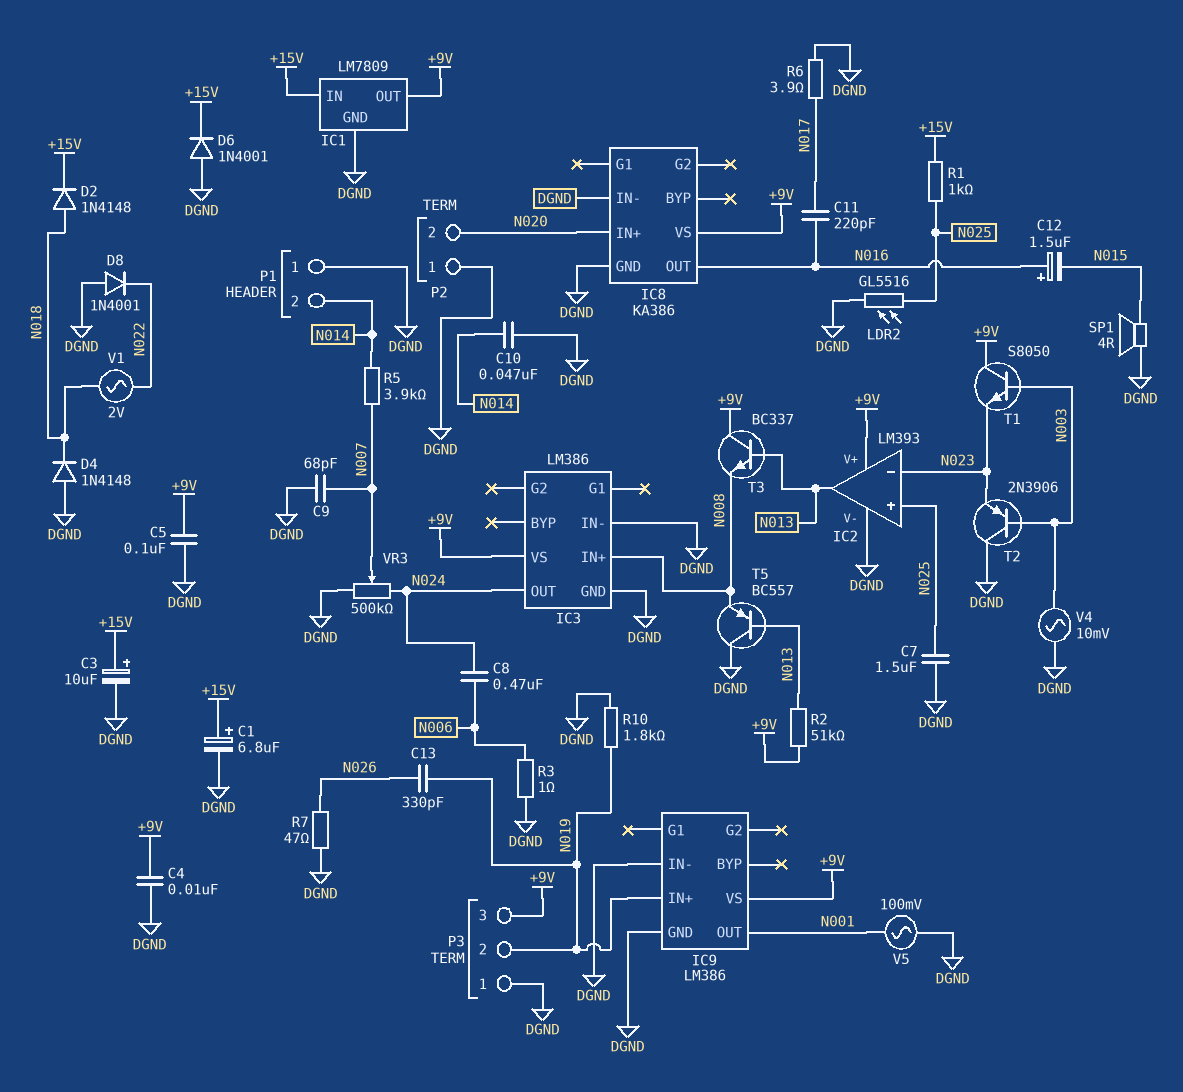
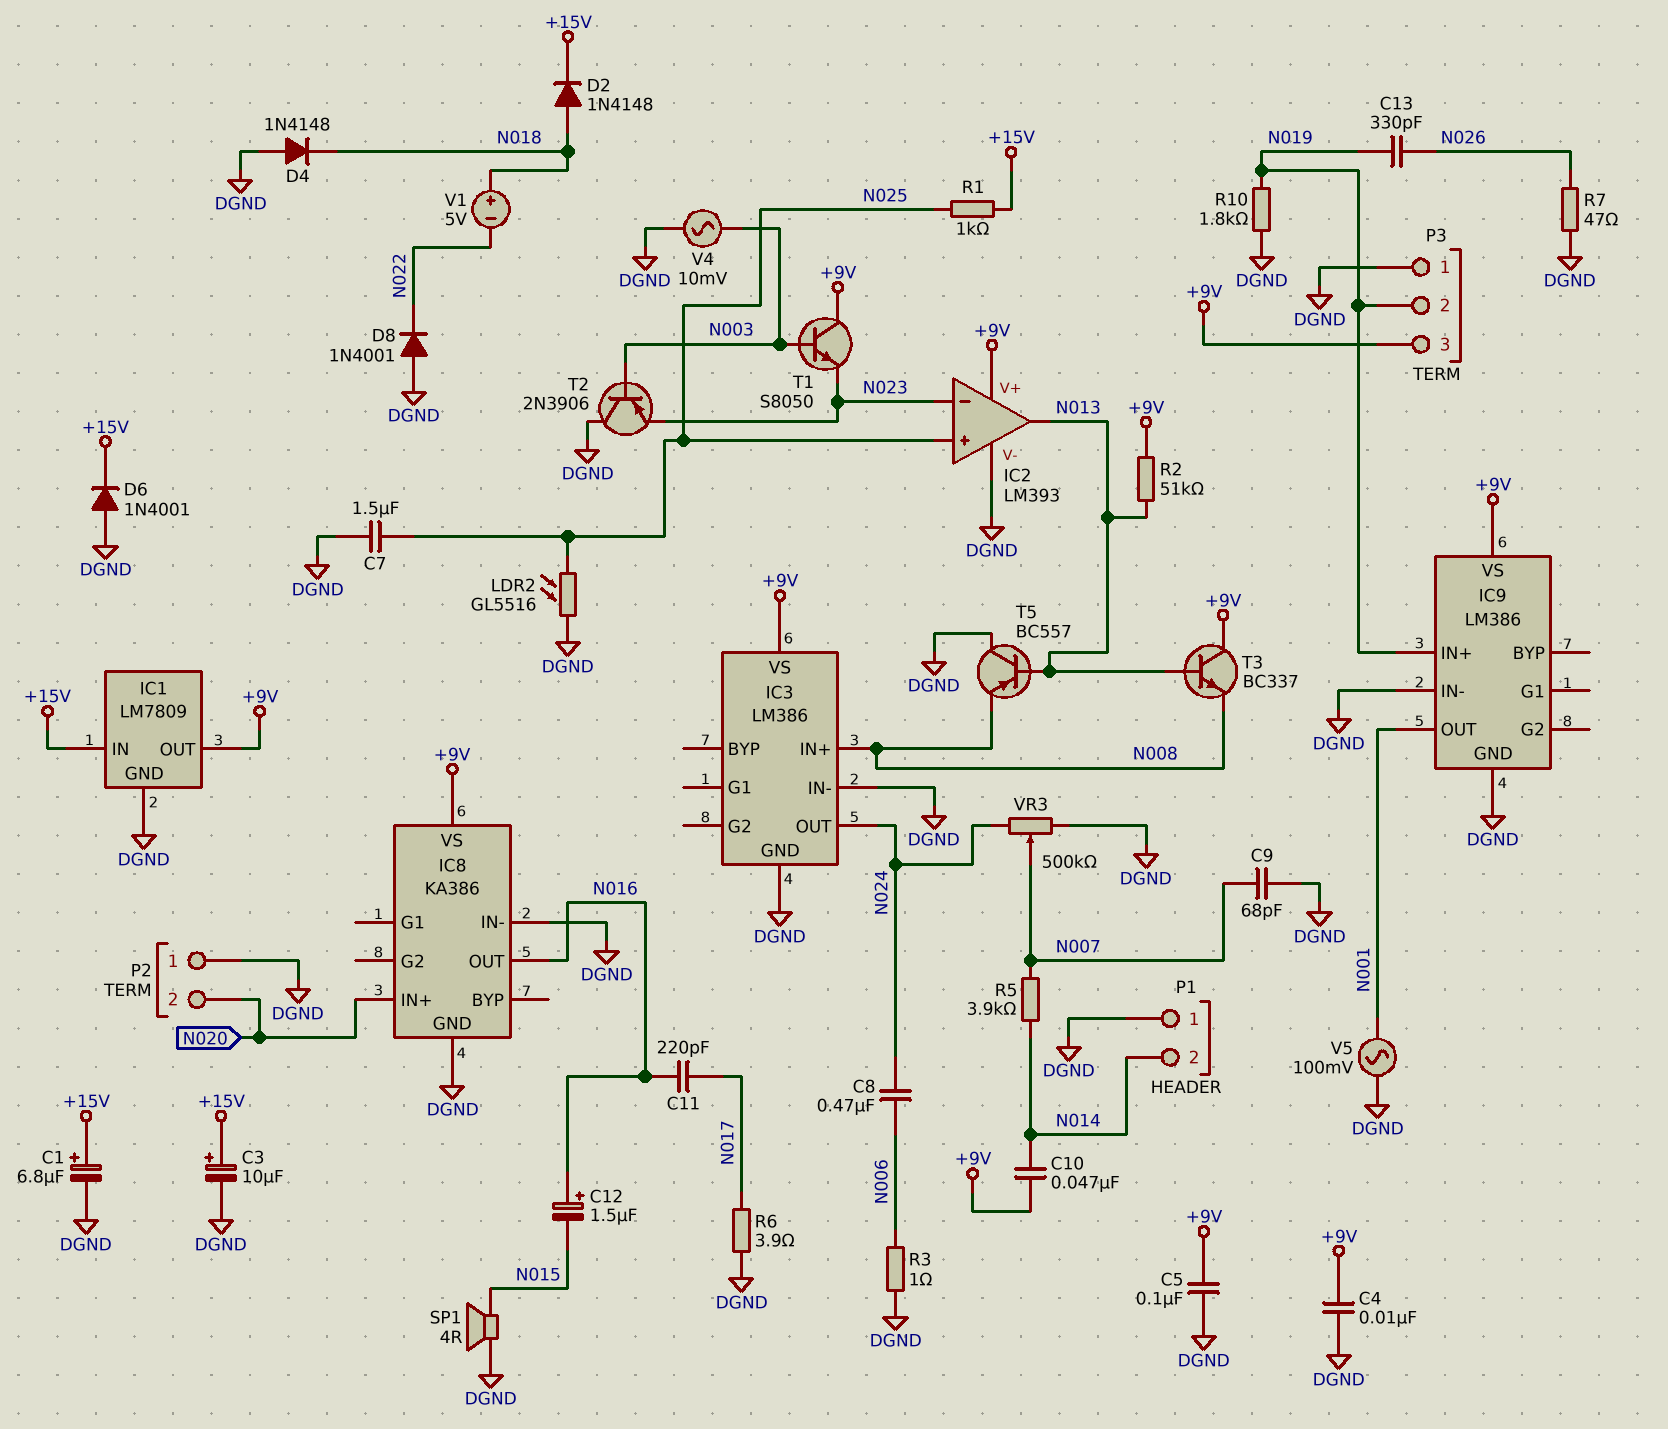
C10: 47nF (DGND, N014) -> 47nF (+9V, N014)
V1: AC 2V (N018, N022) -> 5V (plus N018, minus N022)

